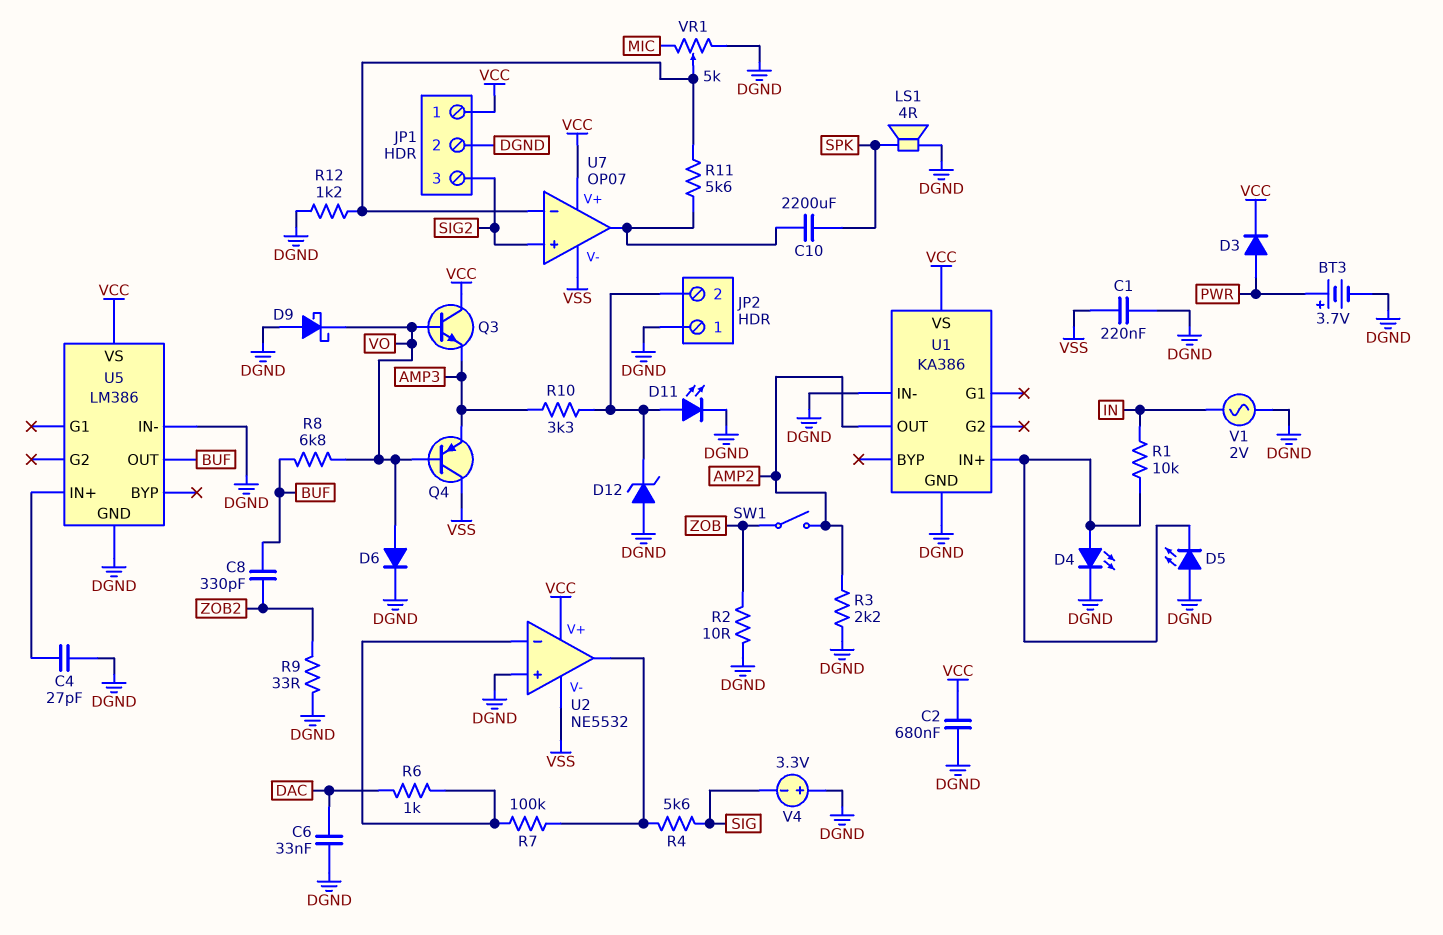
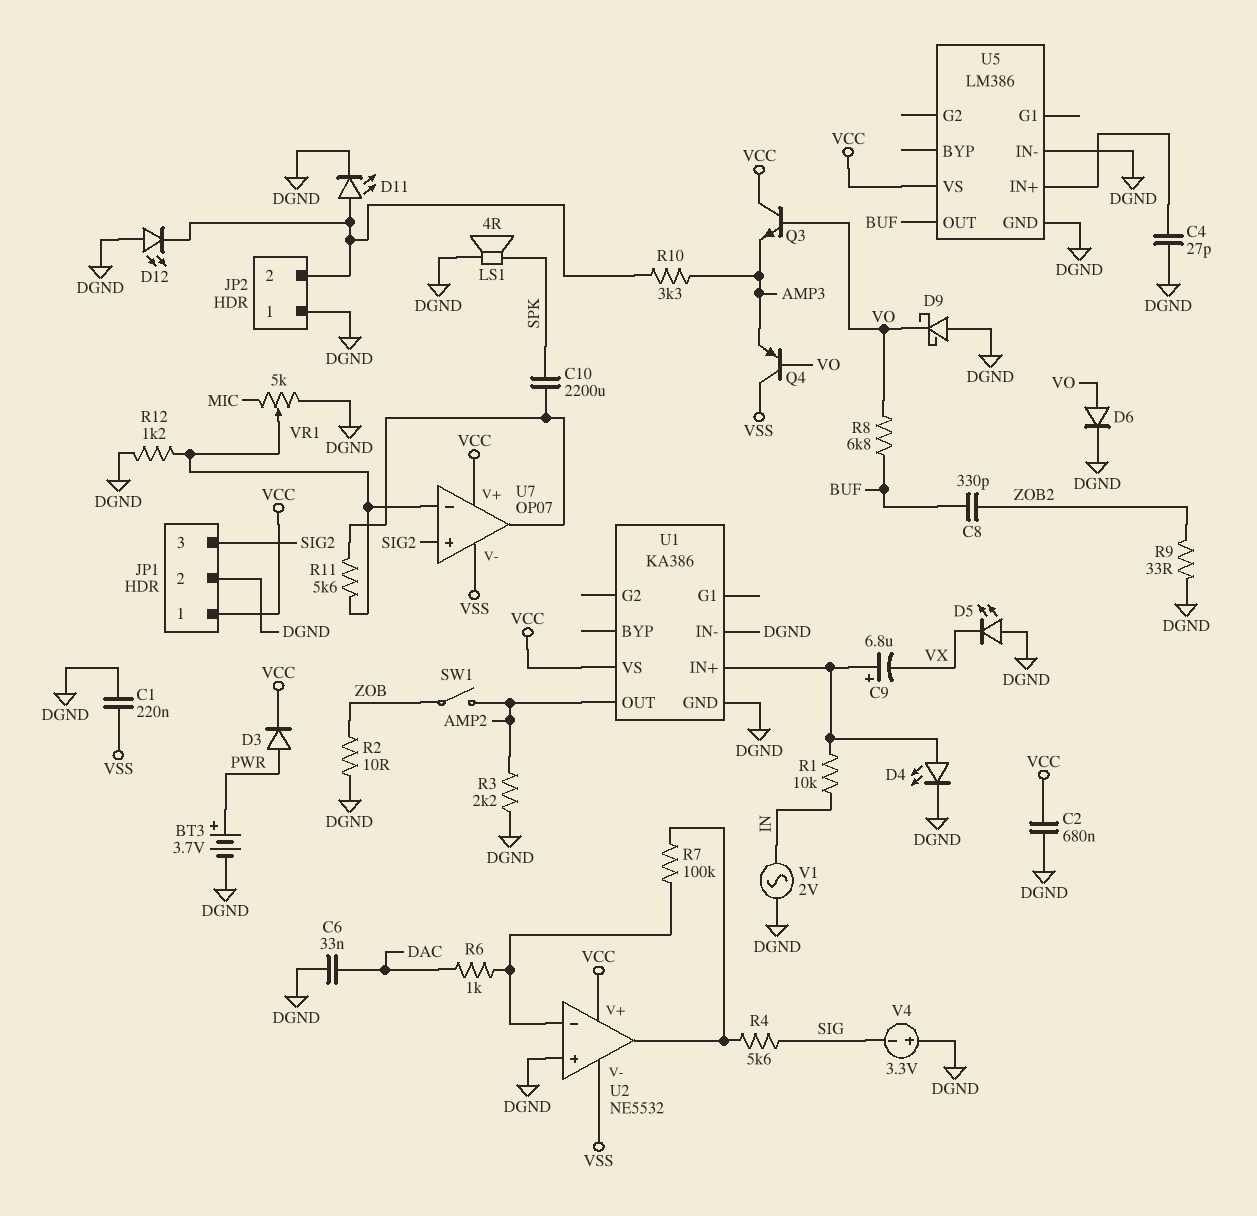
C9: none -> 6.8uF (plus U1/IN+, minus VX)
D5: LED (A DGND, K U1/IN+) -> LED (A DGND, K VX)
D12: zener (A DGND, K JP2/2) -> LED (A DGND, K JP2/2)

